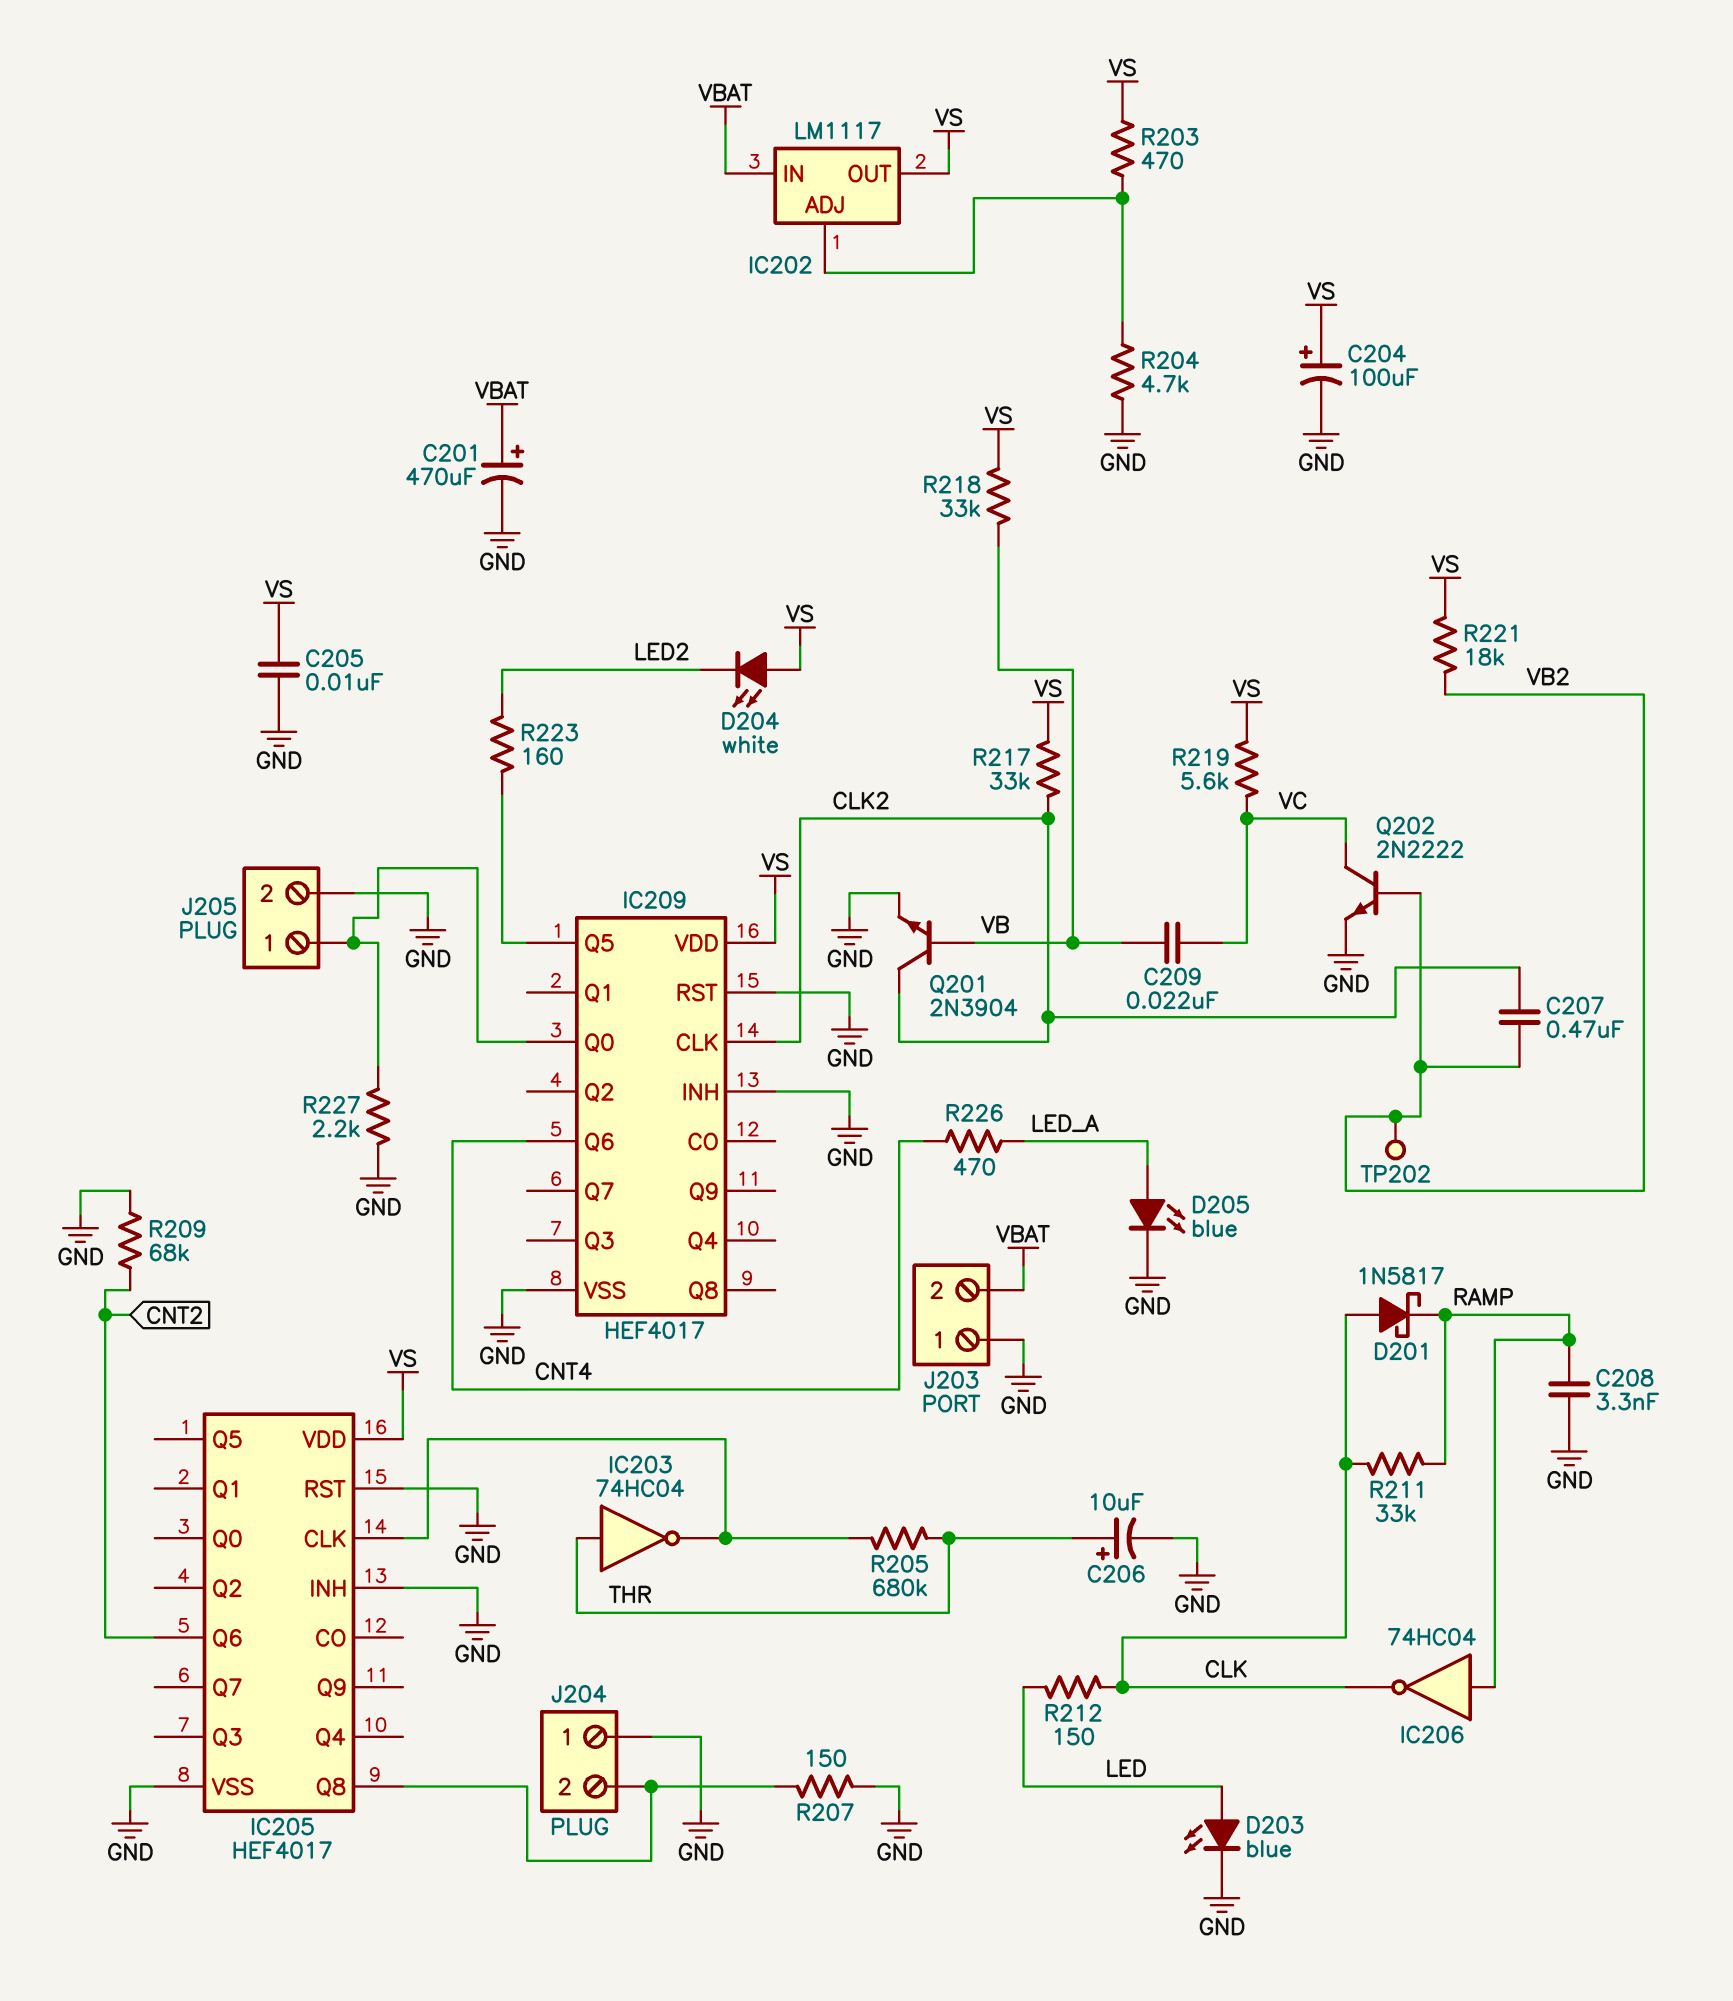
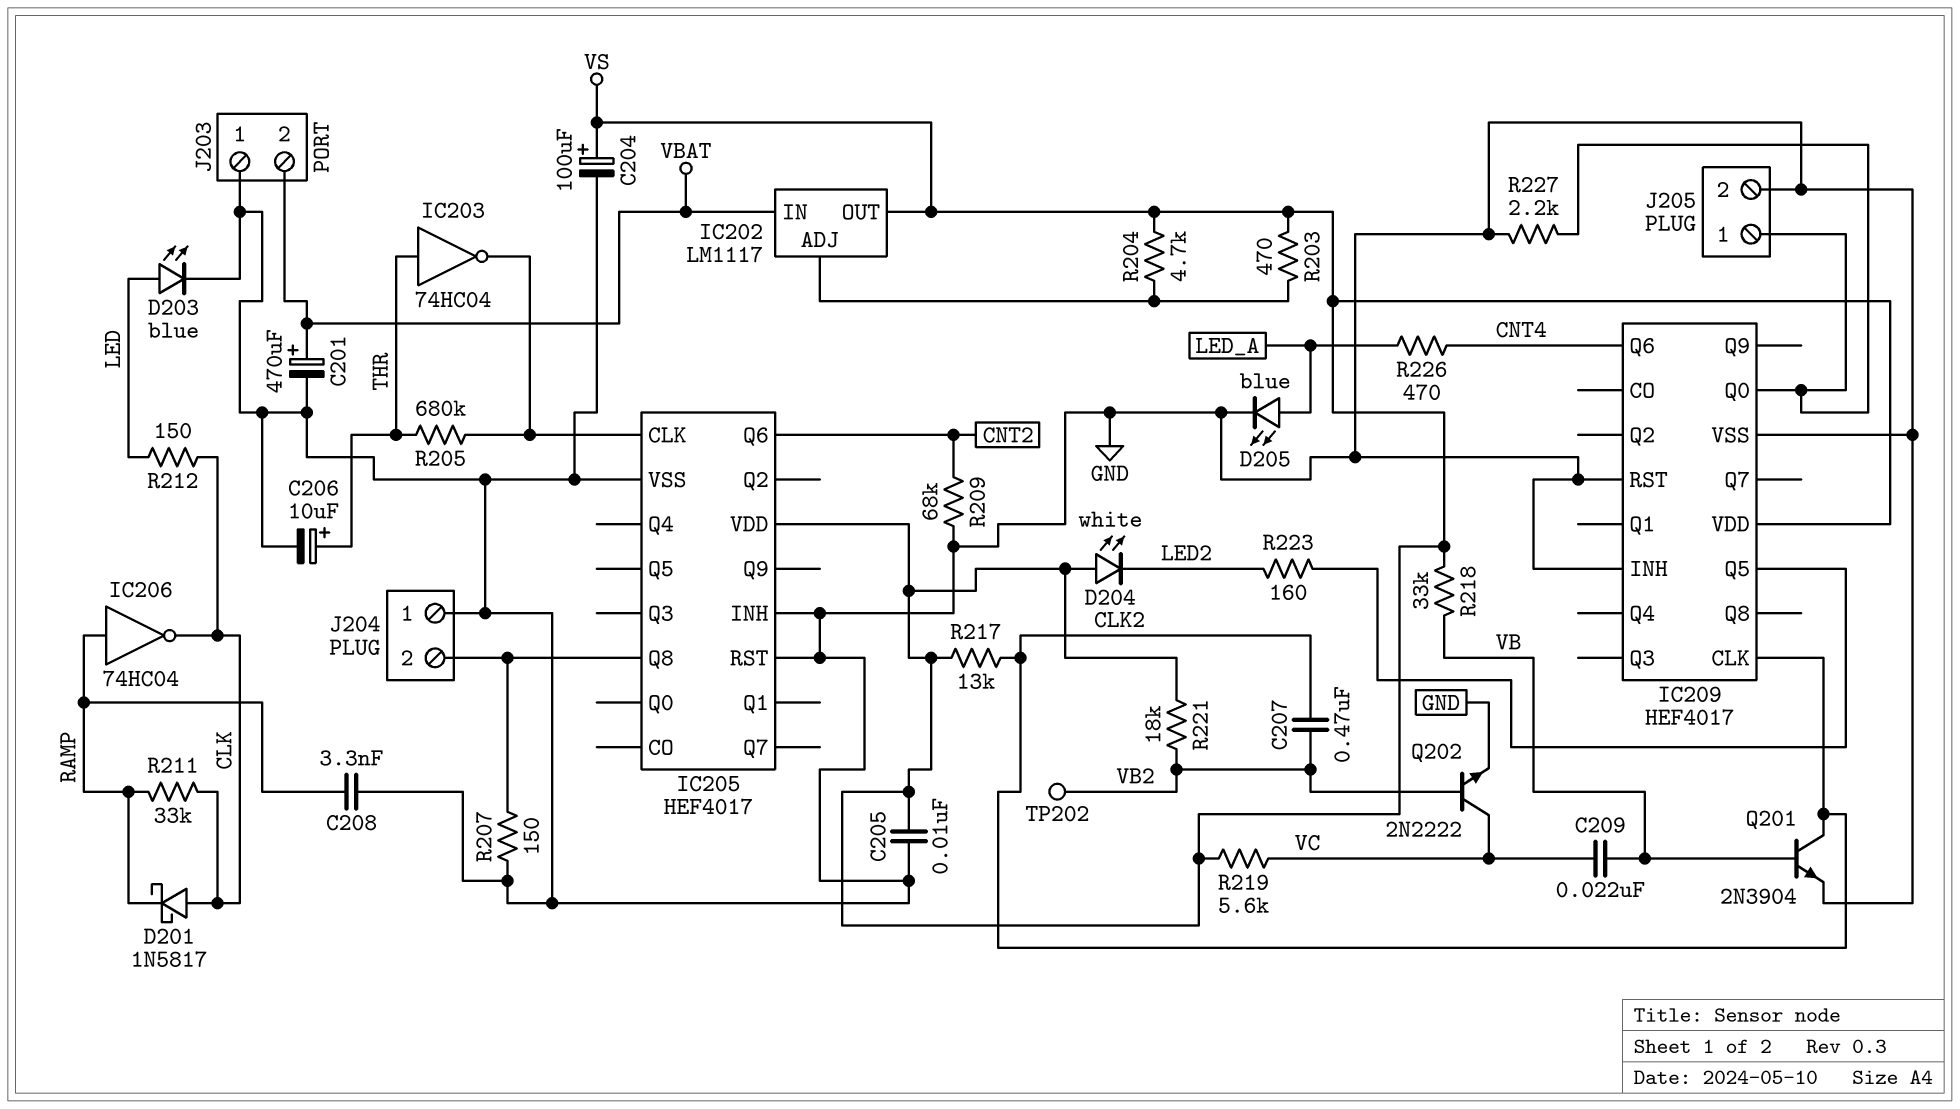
R204: 4.7k (GND, IC202/ADJ) -> 4.7k (IC202/ADJ, VS)
R217: 33k (CLK2, VS) -> 13k (CLK2, VS)

